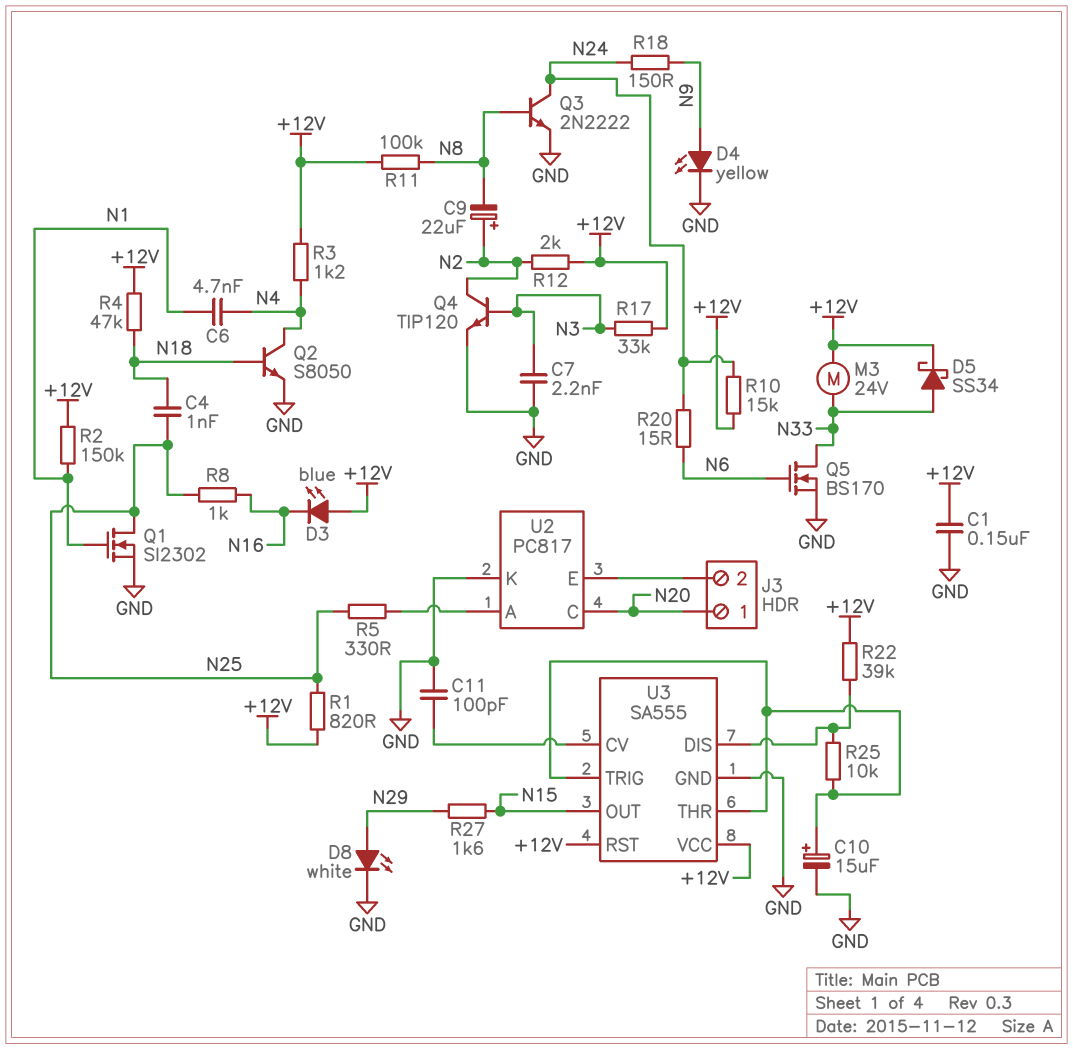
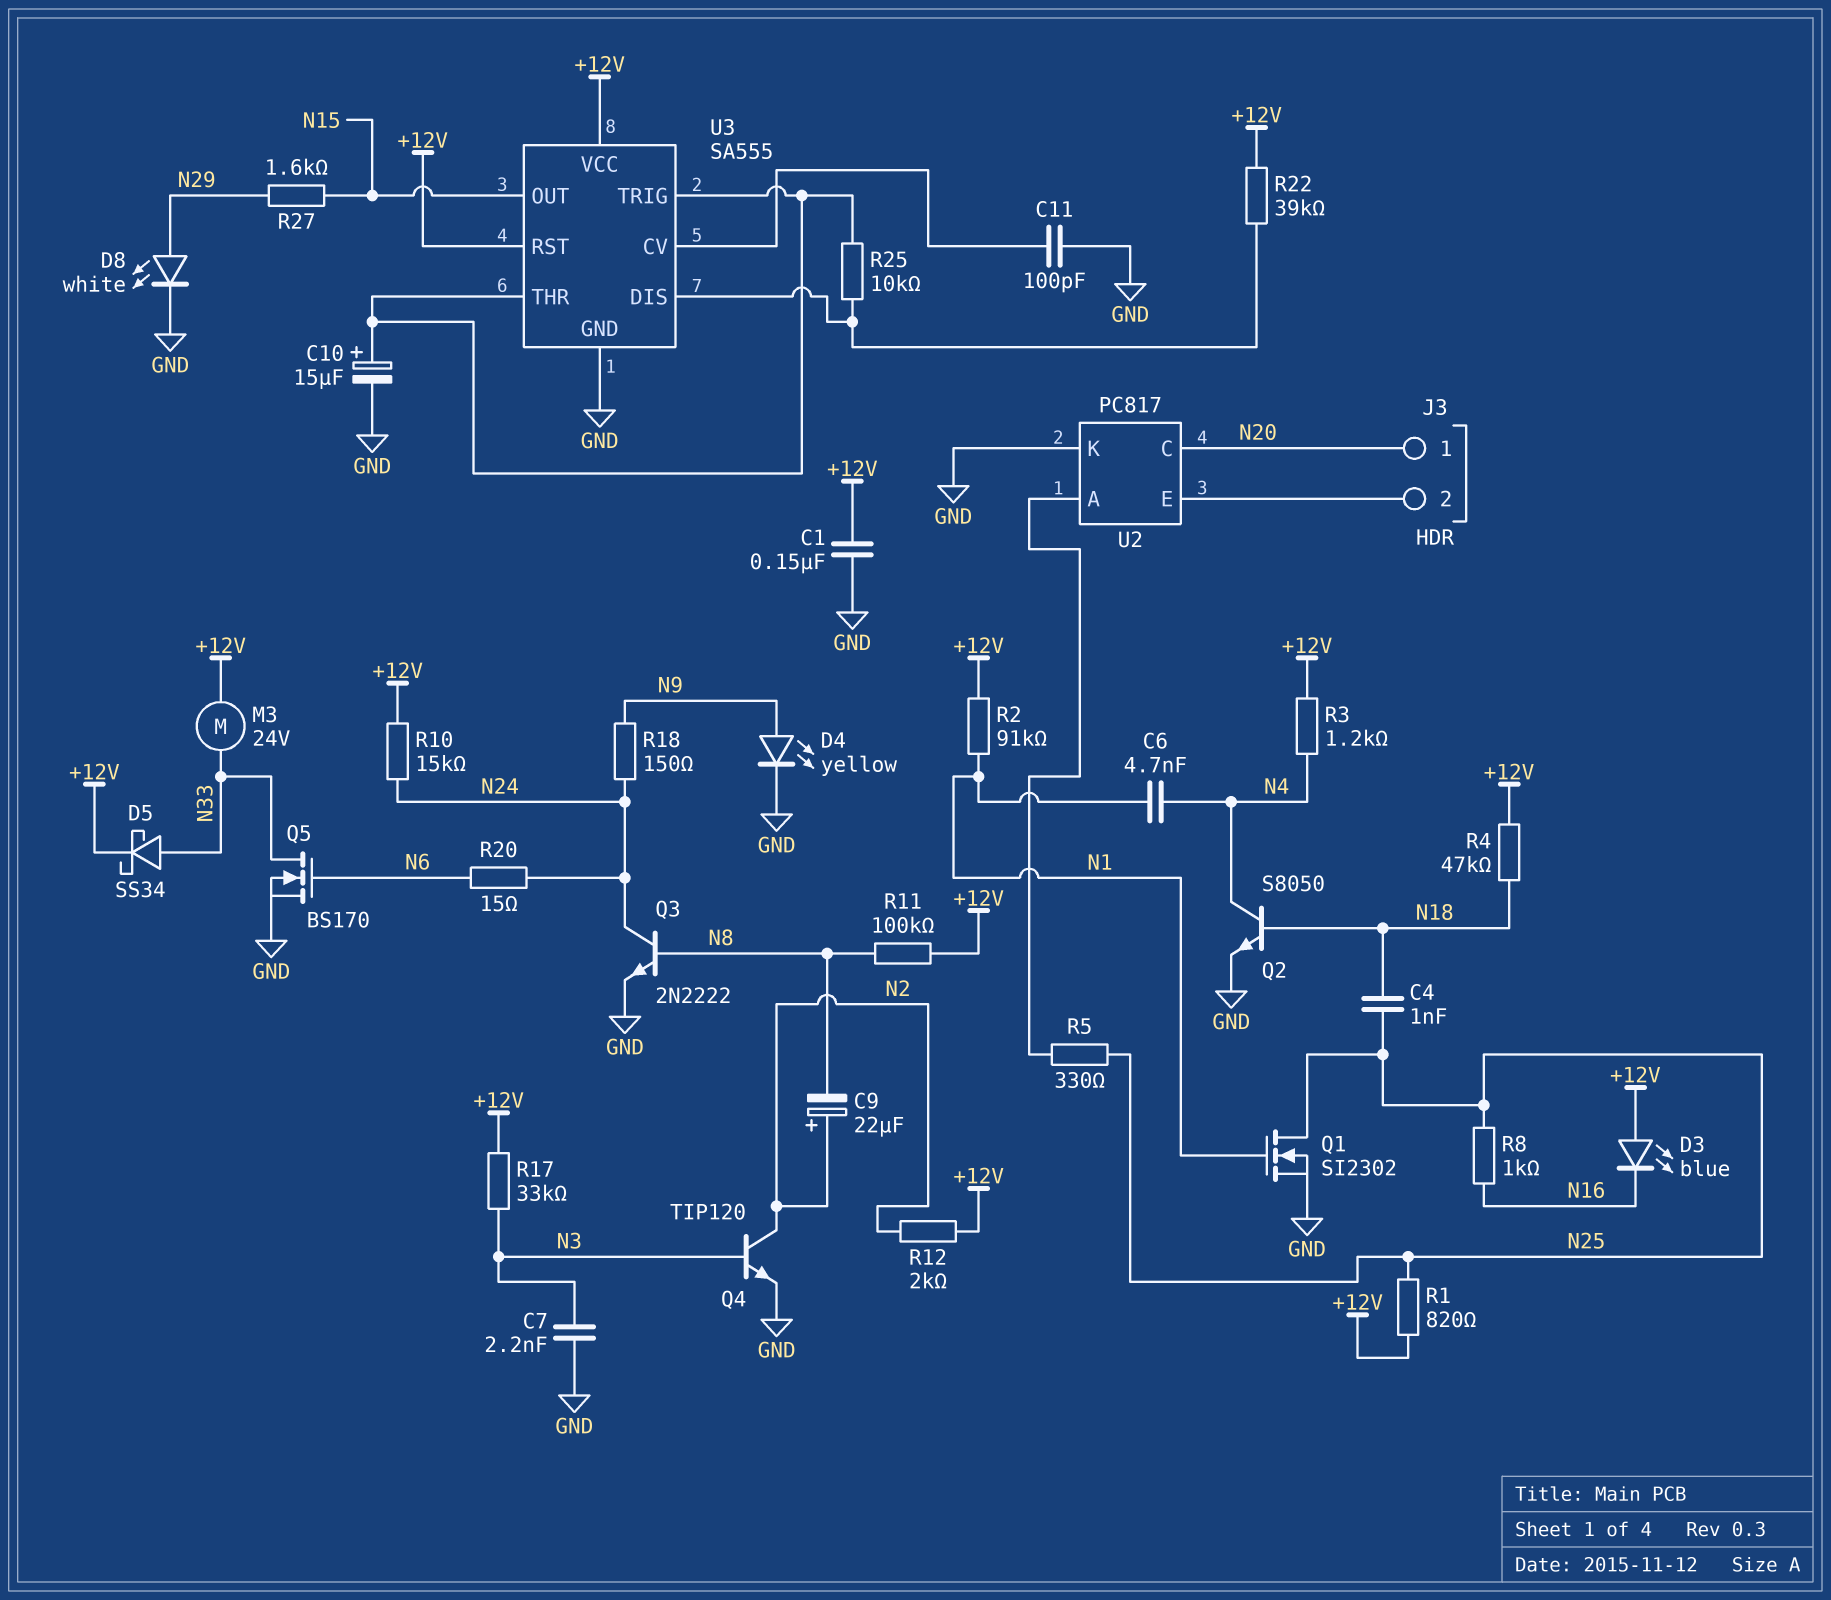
R2: 150k (+12V, N1) -> 91k (+12V, N1)

